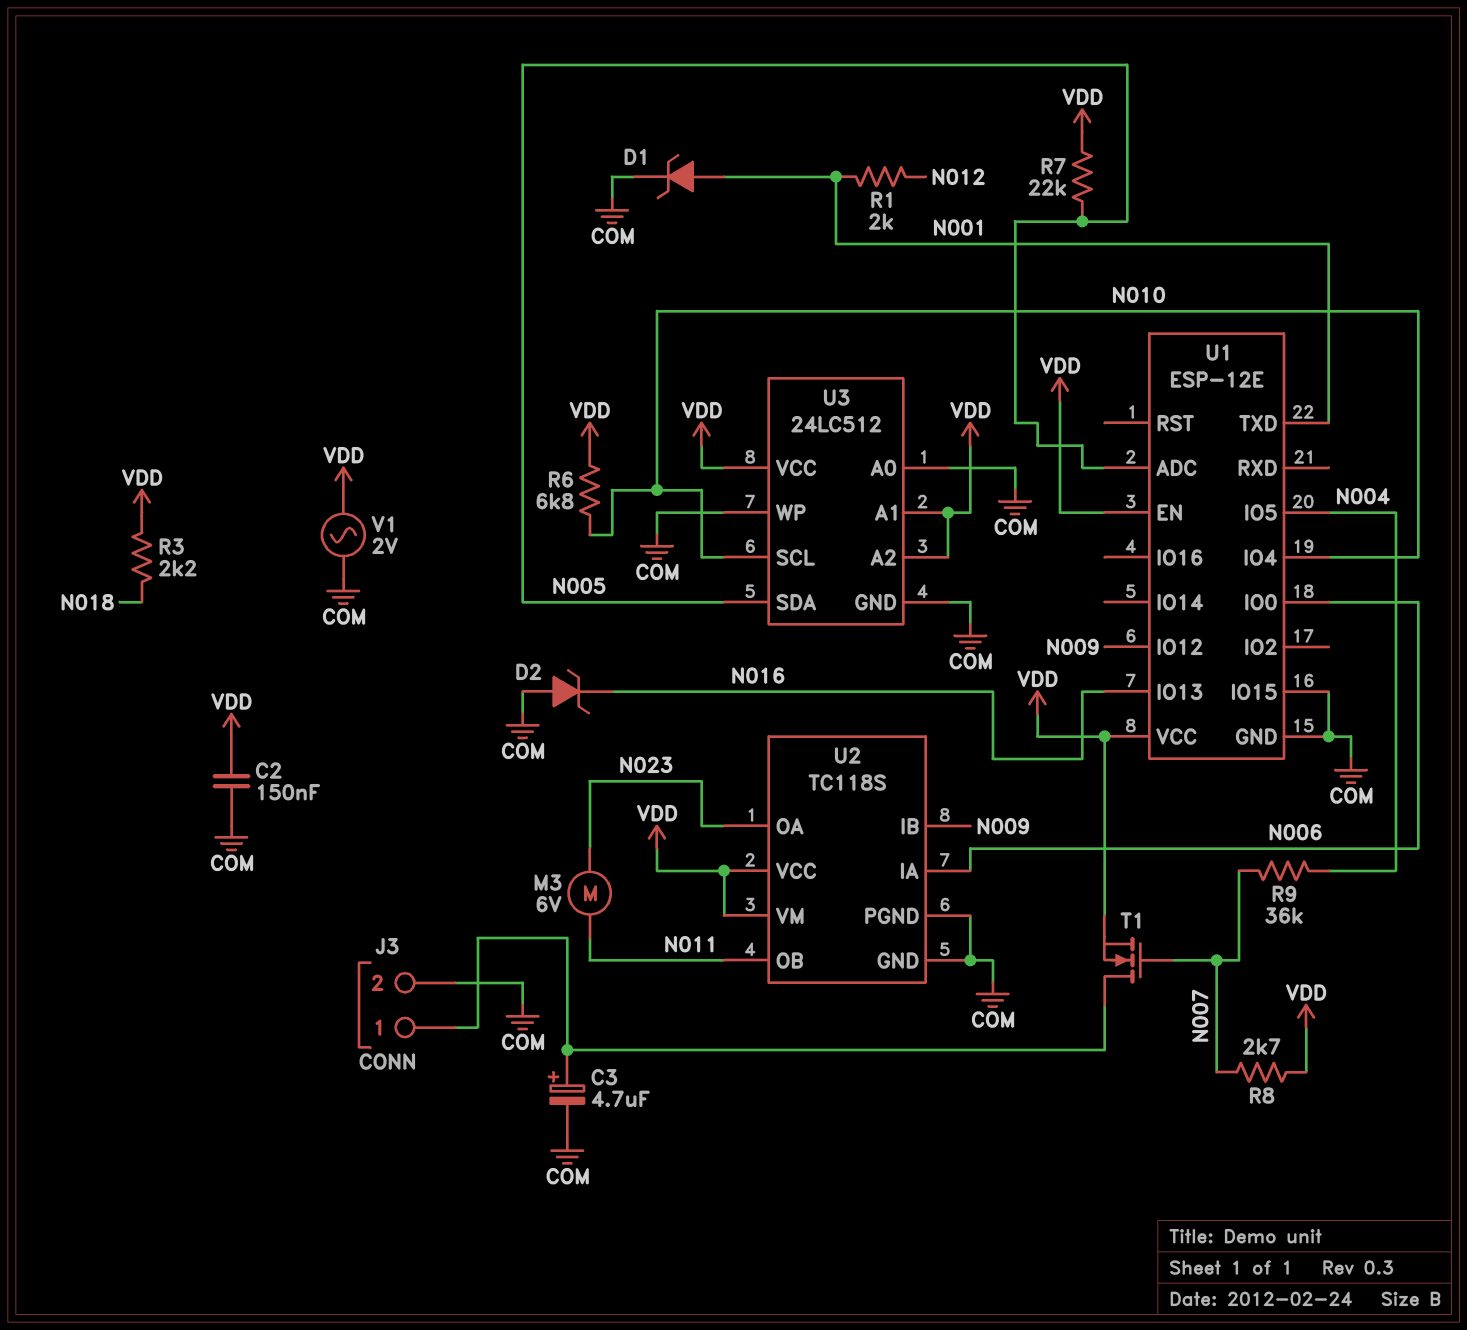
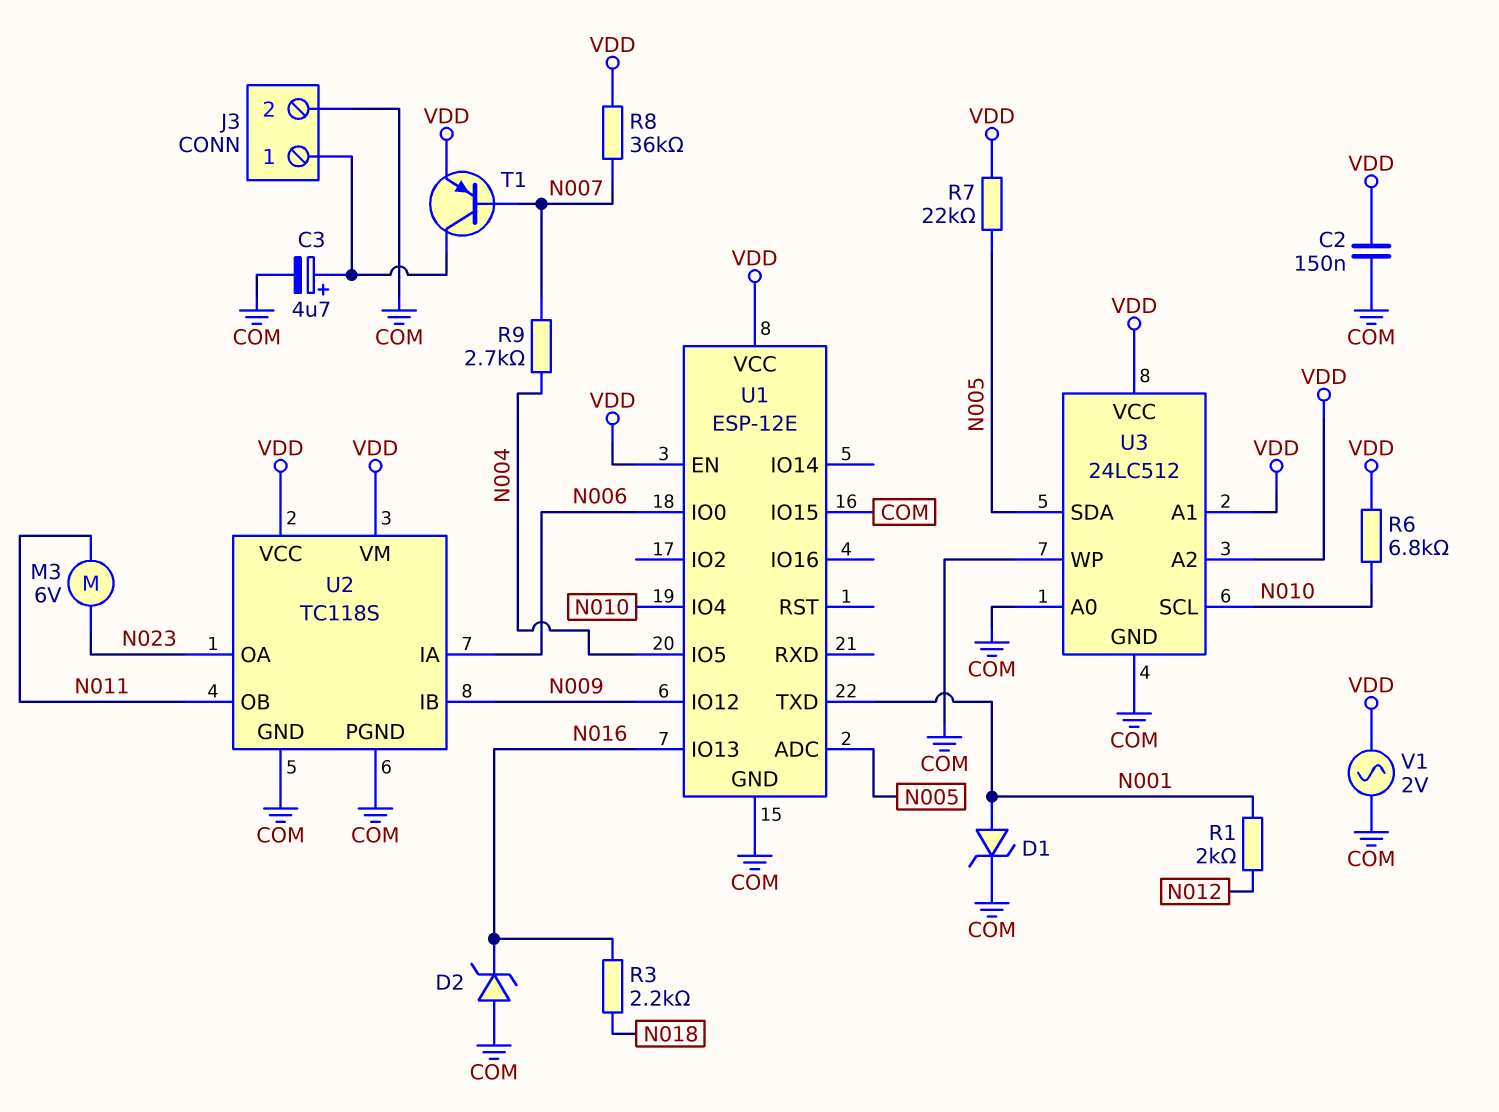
R3: 2.2k (N018, VDD) -> 2.2k (N016, N018)
R8: 2.7k (N007, VDD) -> 36k (N007, VDD)
R9: 36k (N004, N007) -> 2.7k (N004, N007)
T1: NMOS (G N007, D J3/1, S VDD) -> PNP (B N007, C J3/1, E VDD)

